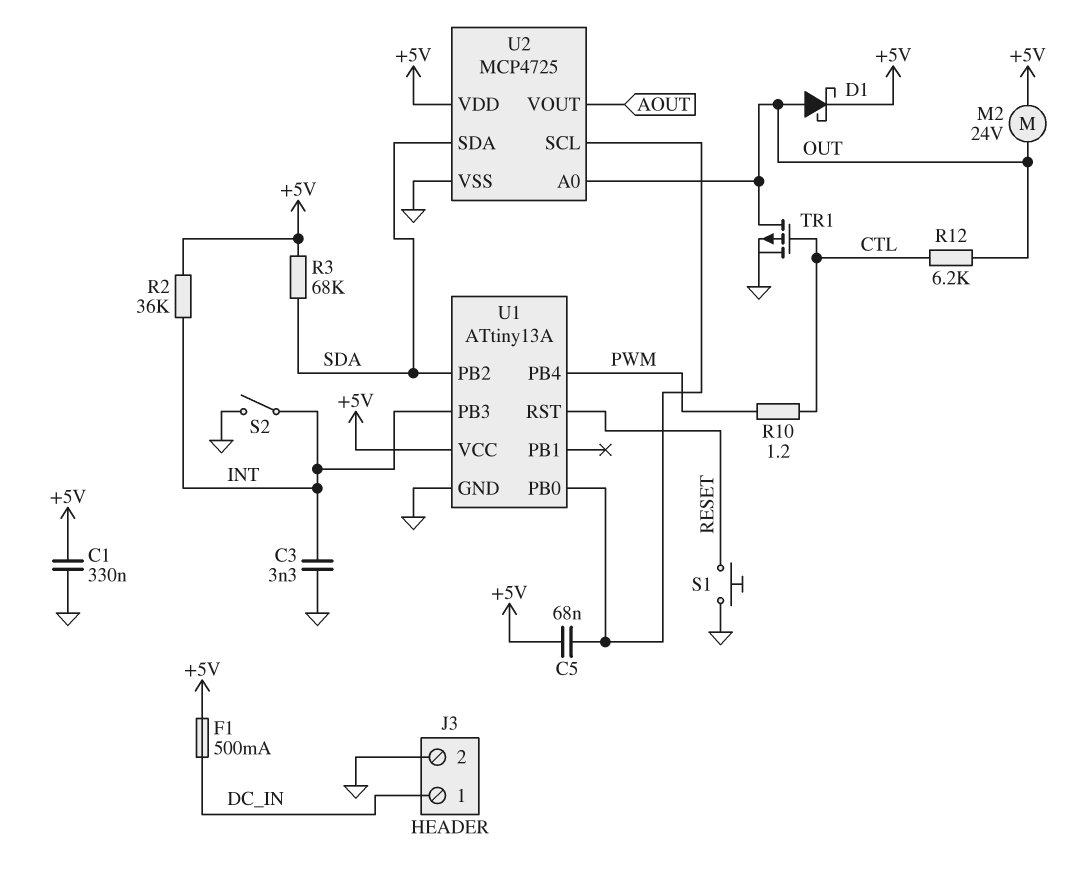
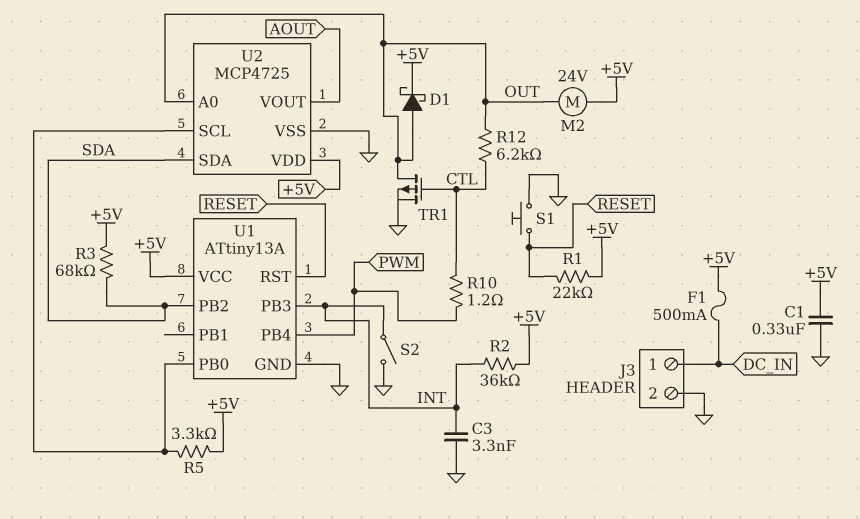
C5: 68nF (+5V, U1/PB0) -> none
R1: none -> 22k (+5V, RESET)
R5: none -> 3.3k (+5V, U1/PB0)

